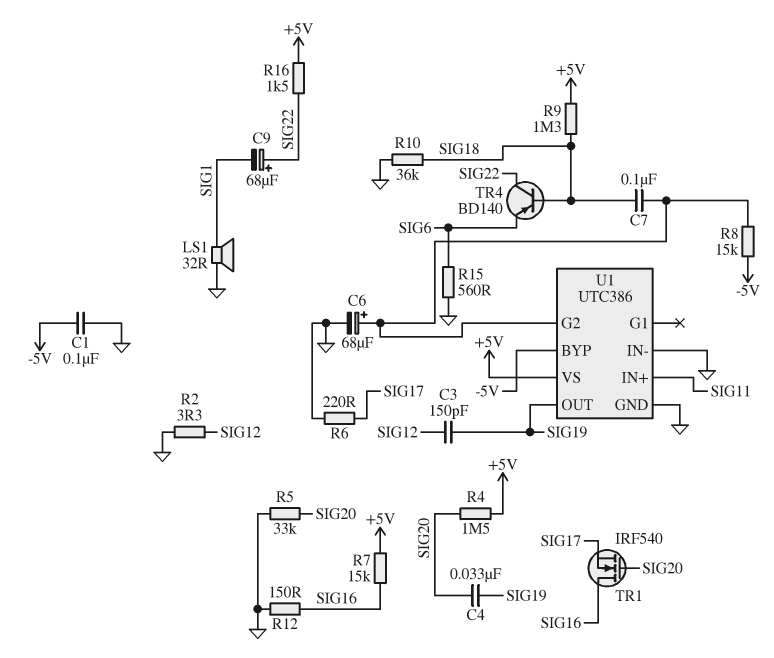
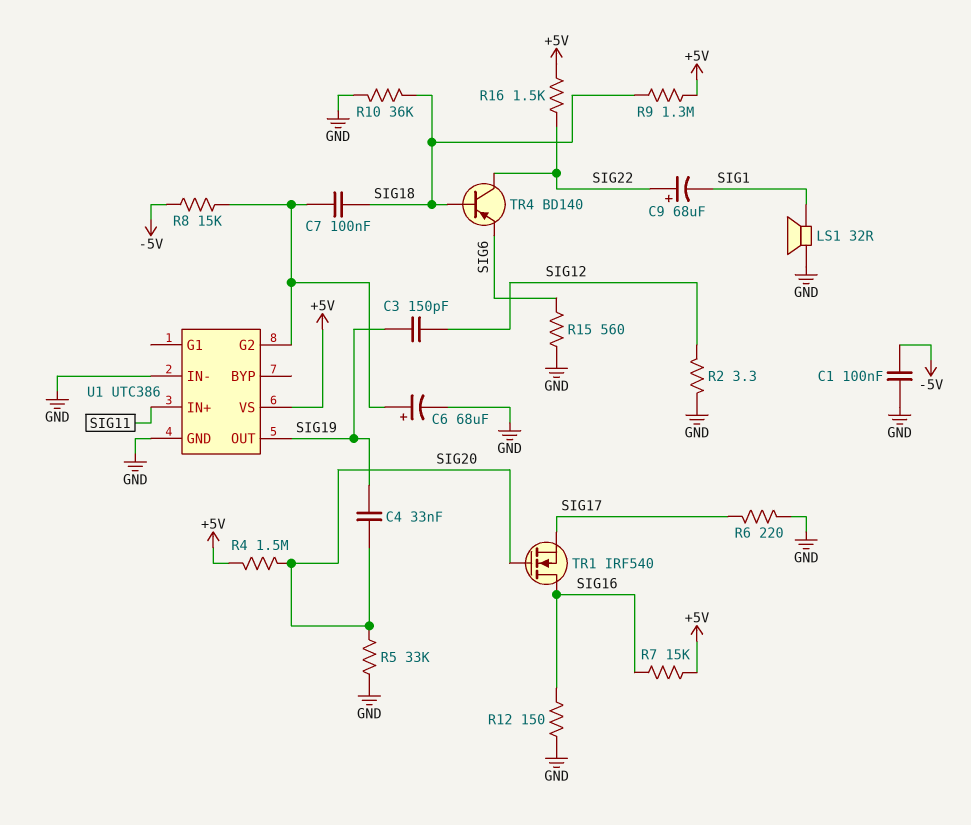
U1 pin BYP: -5V -> none

